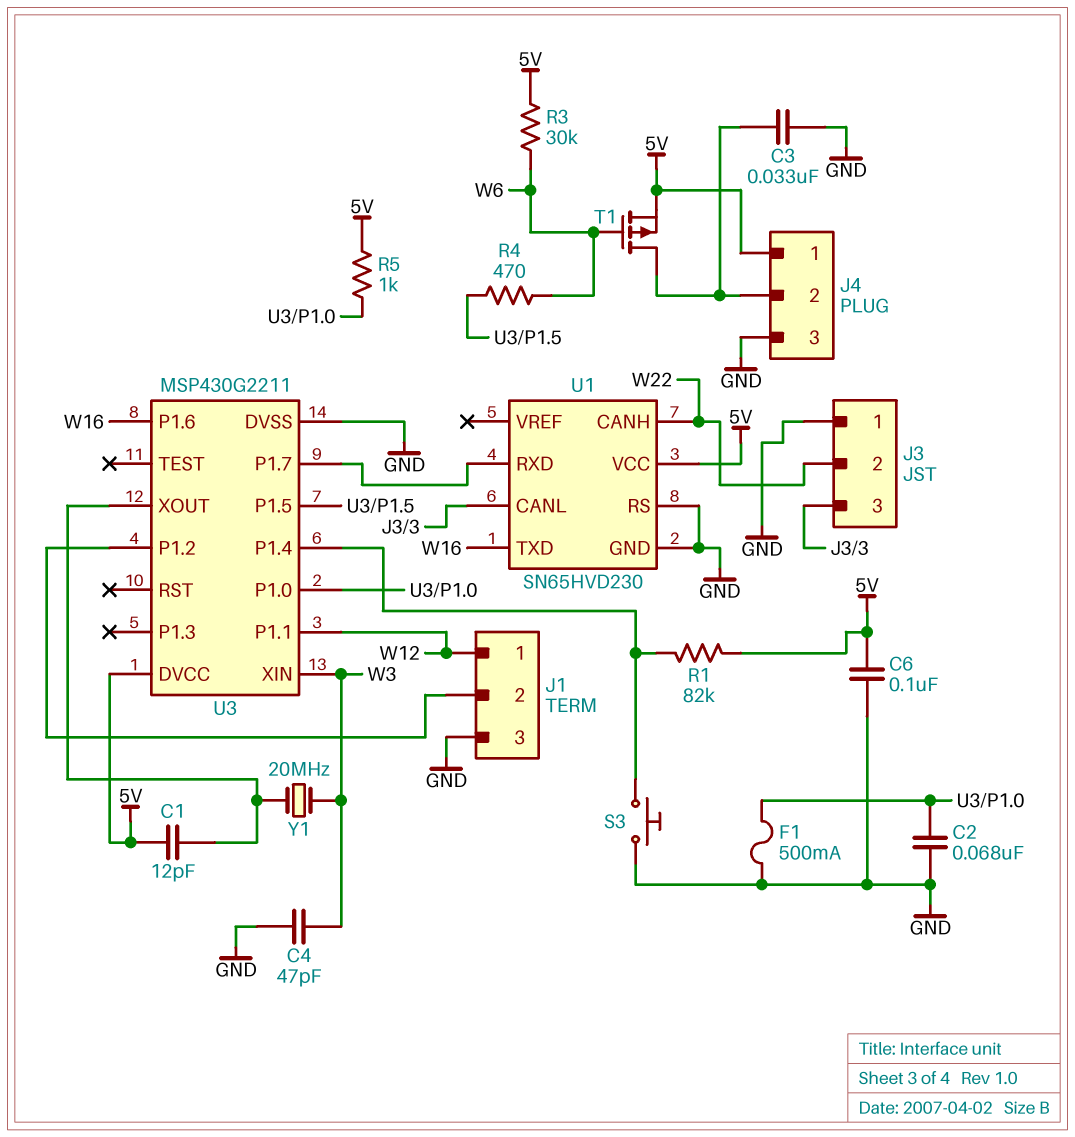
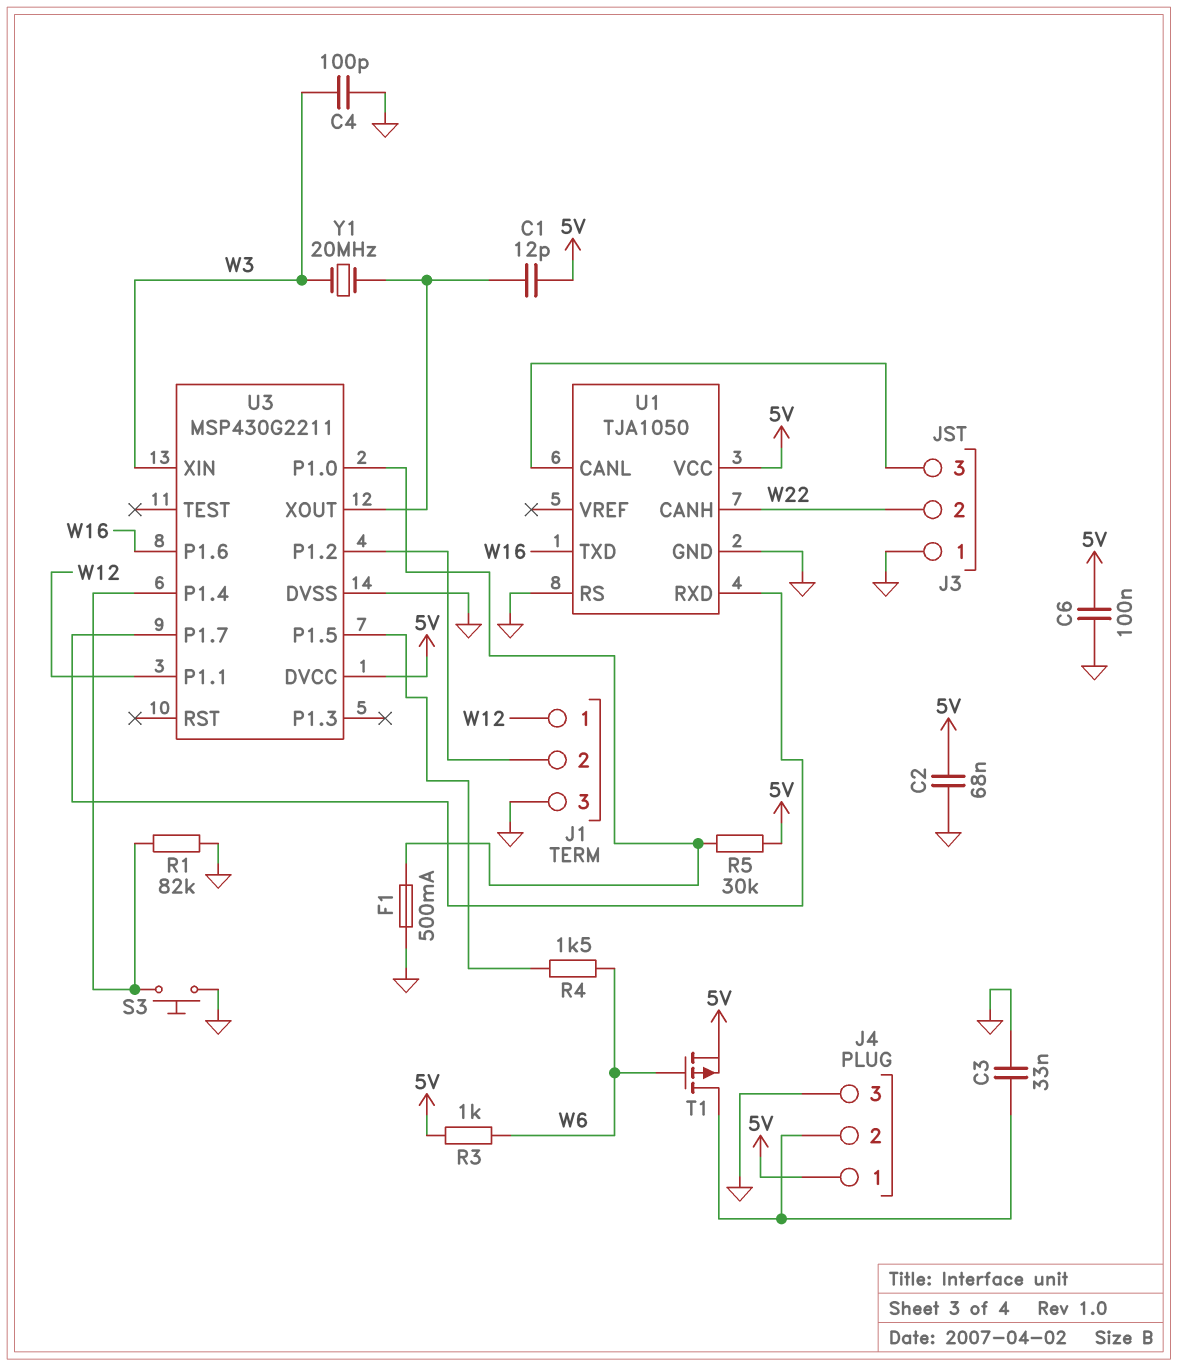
C2: 68nF (GND, U3/P1.0) -> 68nF (5V, GND)
C4: 47pF (GND, W3) -> 100pF (GND, W3)
R1: 82k (5V, U3/P1.4) -> 82k (GND, U3/P1.4)
R3: 30k (5V, W6) -> 1k (5V, W6)
R4: 470 (U3/P1.5, W6) -> 1.5k (U3/P1.5, W6)
R5: 1k (5V, U3/P1.0) -> 30k (5V, U3/P1.0)
U1: SN65HVD230 -> TJA1050

